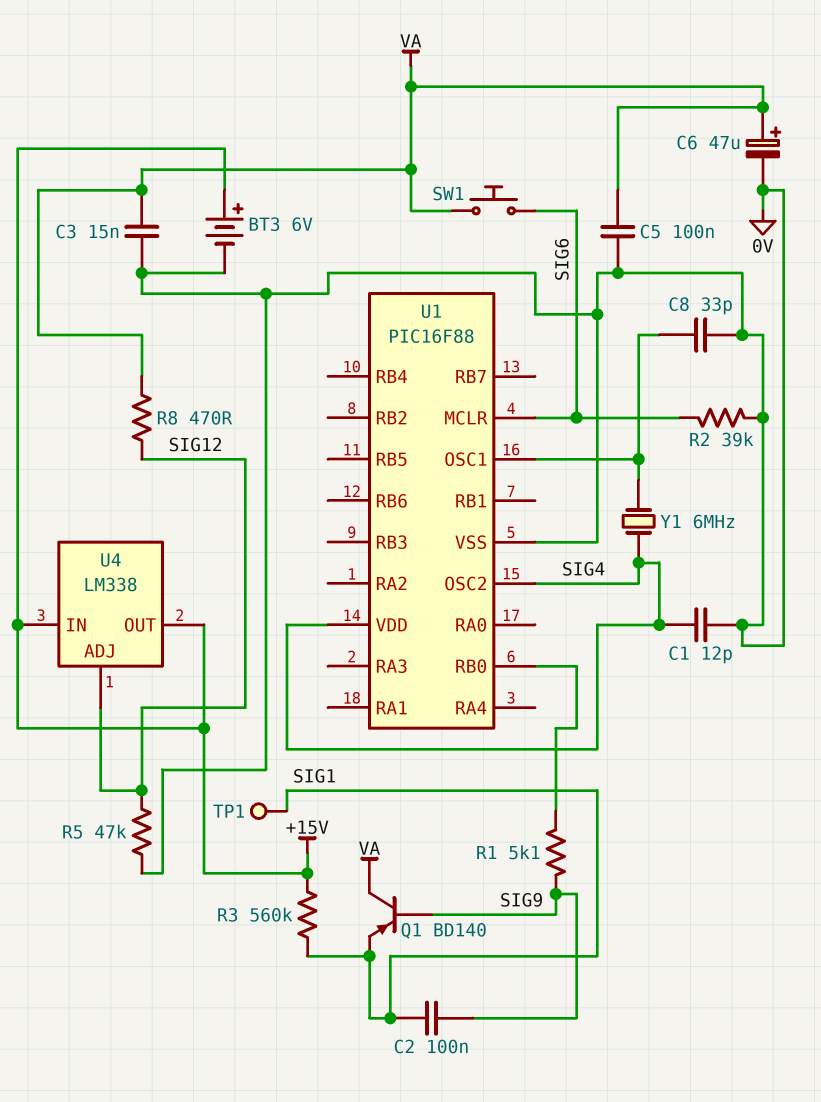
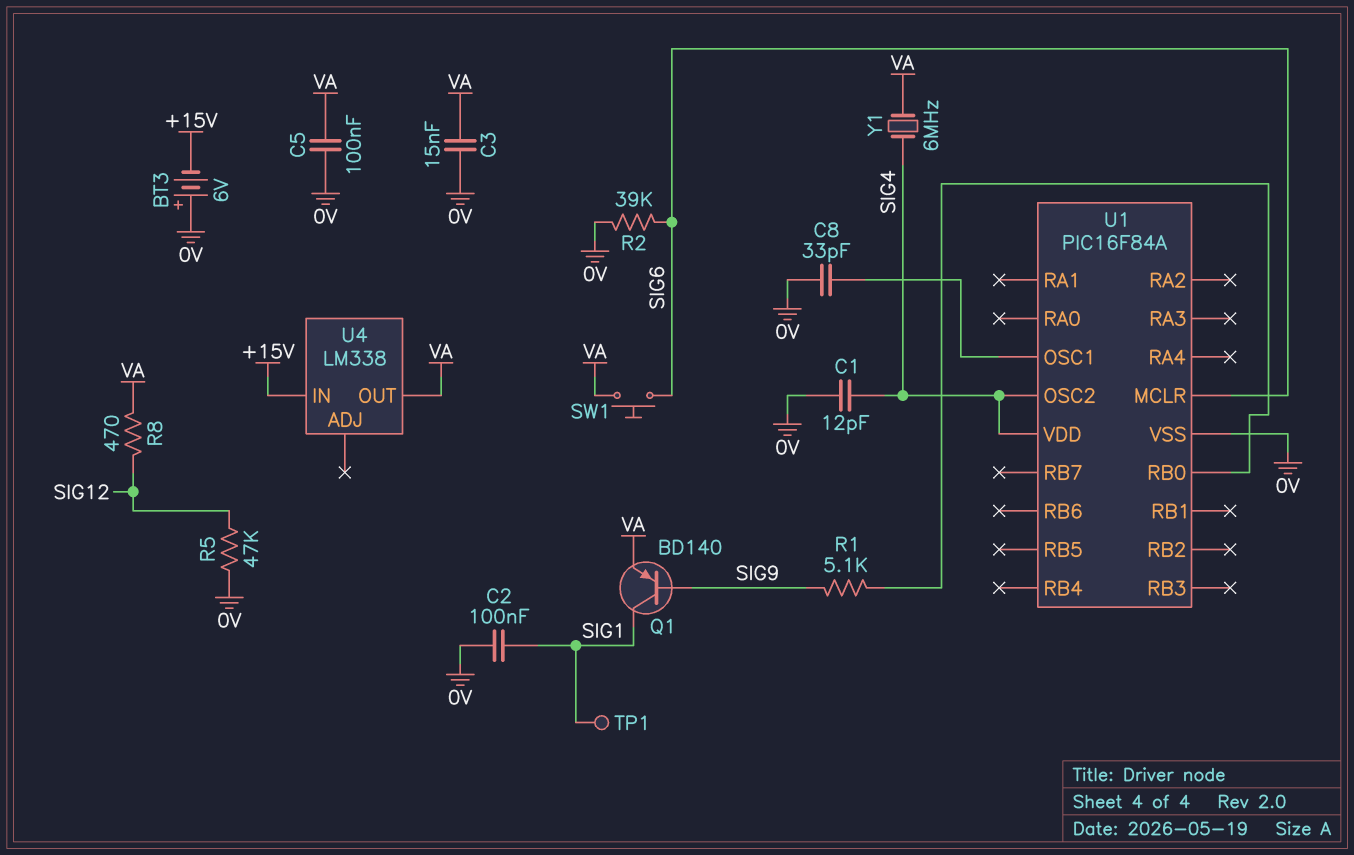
BT3: 6V (plus +15V, minus 0V) -> 6V (plus 0V, minus +15V)
C2: 100nF (SIG1, SIG9) -> 100nF (0V, SIG1)
C6: 47uF (plus VA, minus 0V) -> none
Q1: PNP BD140 (B SIG9, C VA, E SIG1) -> PNP BD140 (B SIG9, C SIG1, E VA)
R3: 560k (+15V, SIG1) -> none
U1: PIC16F88 -> PIC16F84A
U4 pin ADJ: SIG12 -> none
U4 pin OUT: +15V -> VA
Y1: 6MHz (SIG4, U1/OSC1) -> 6MHz (SIG4, VA)

